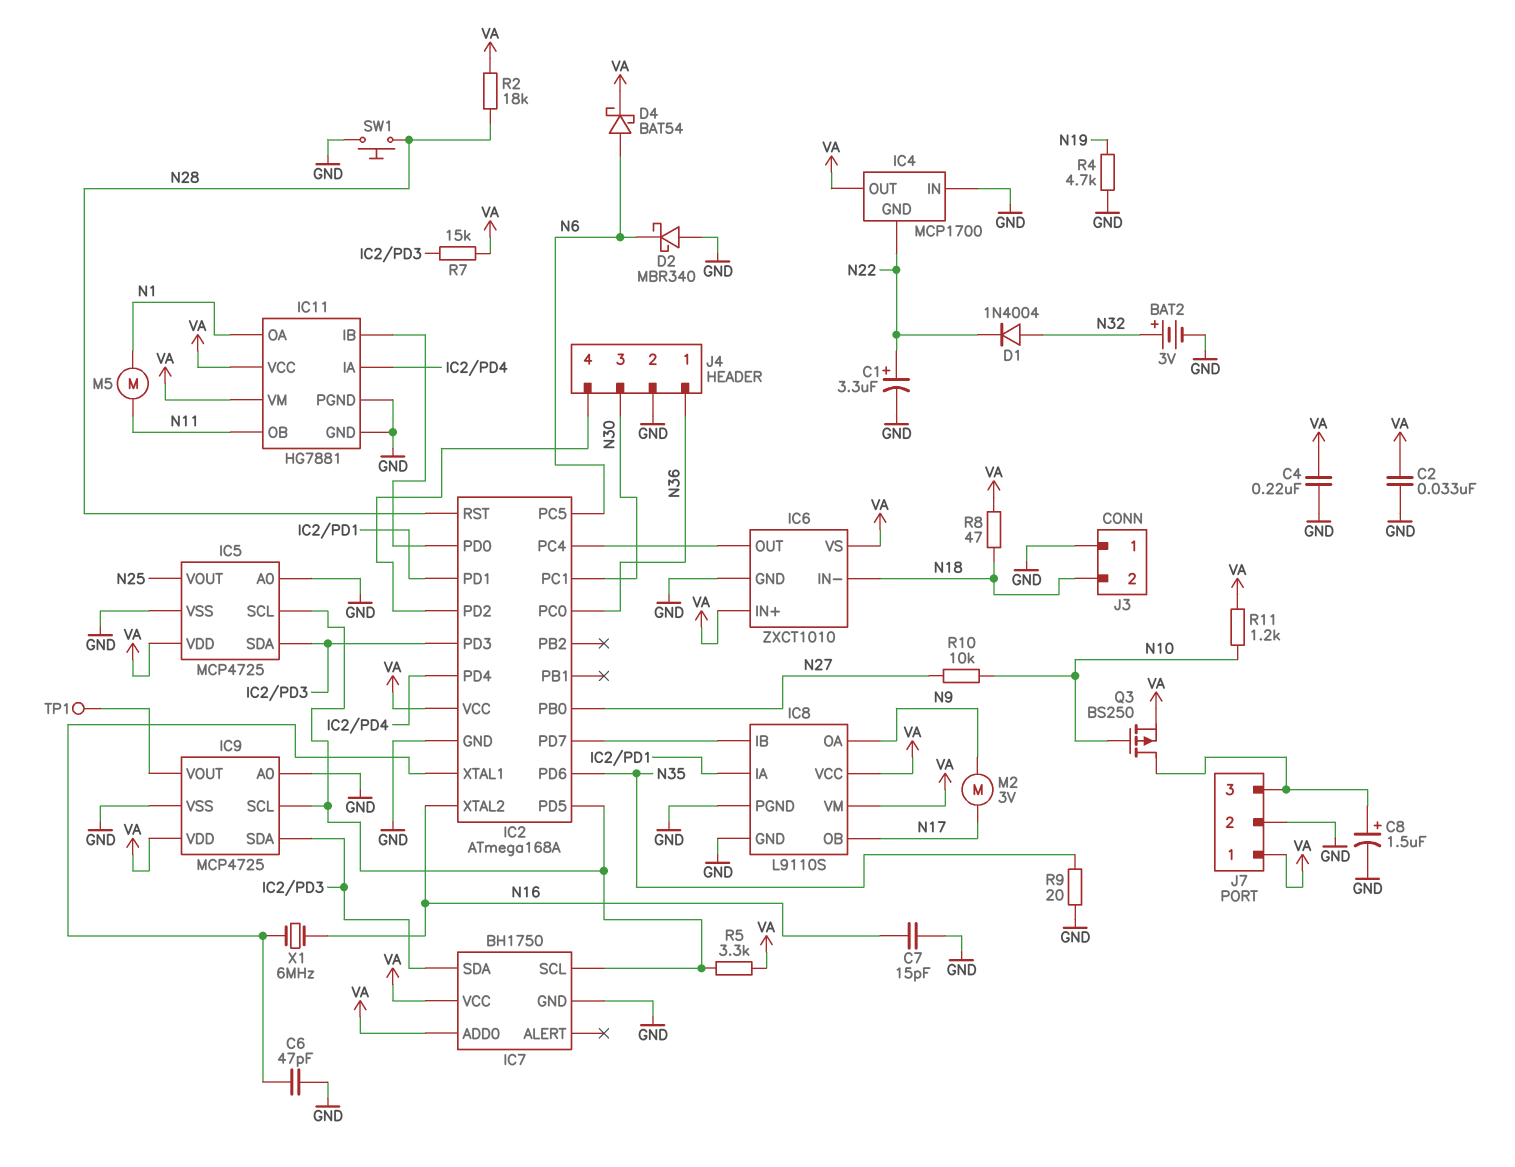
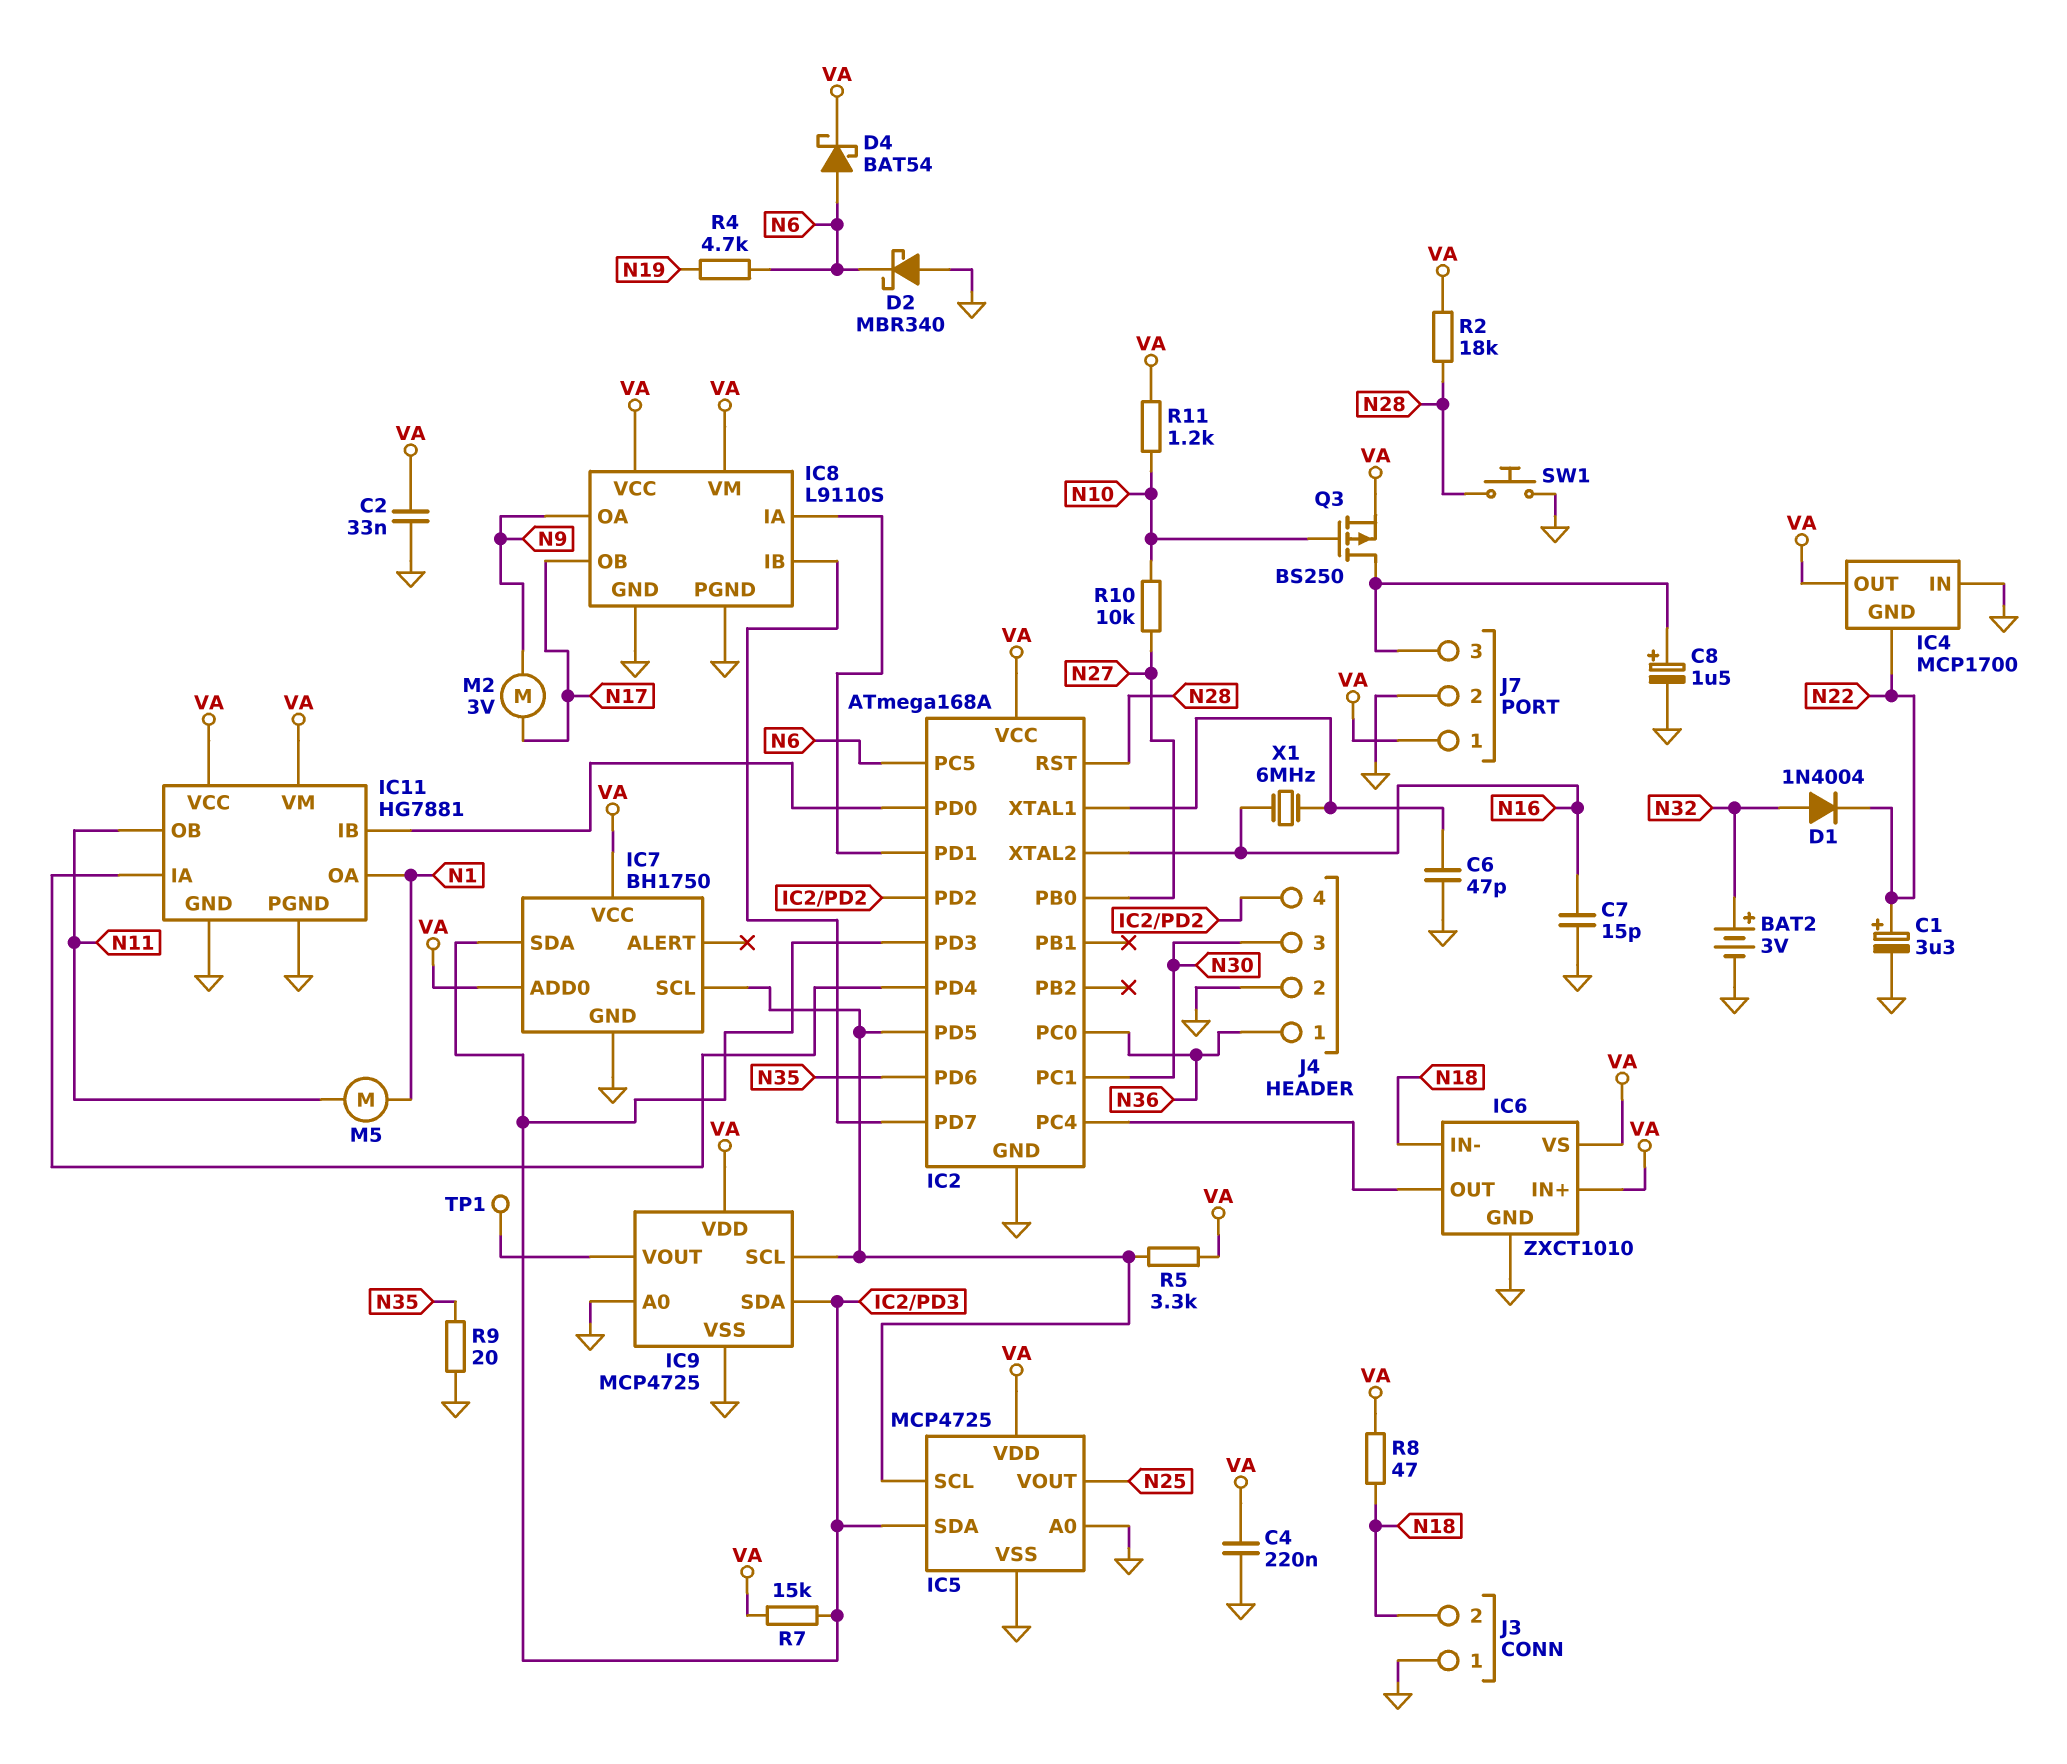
R4: 4.7k (GND, N19) -> 4.7k (N6, N19)

